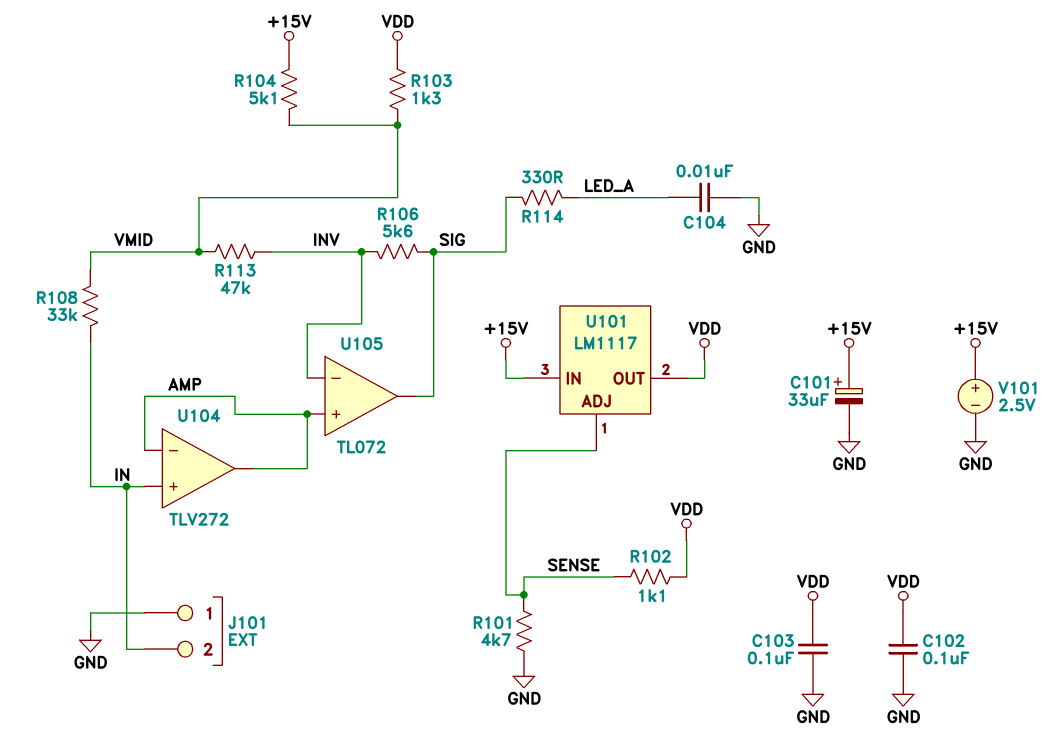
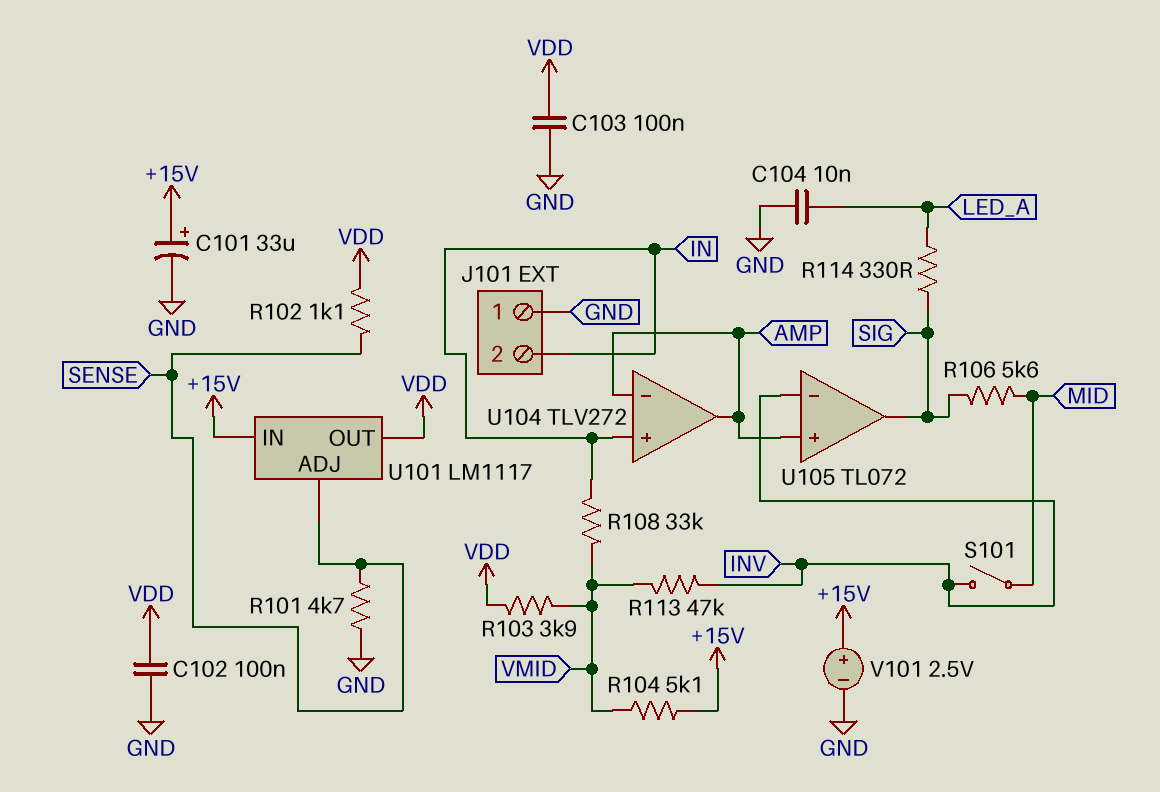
R103: 1.3k (VDD, VMID) -> 3.9k (VDD, VMID)
R106: 5.6k (INV, SIG) -> 5.6k (MID, SIG)
S101: none -> switch (INV, MID)

